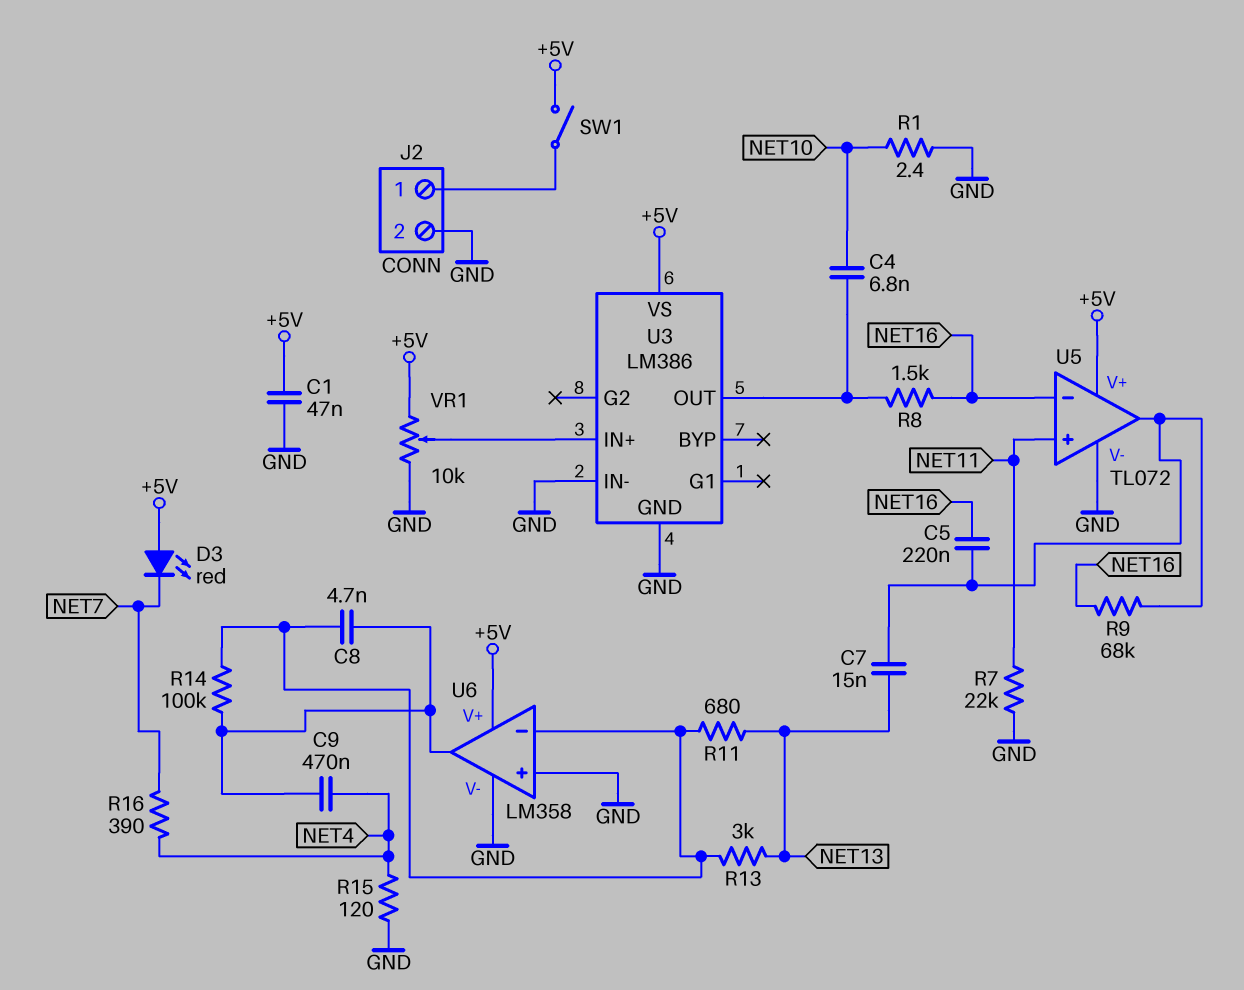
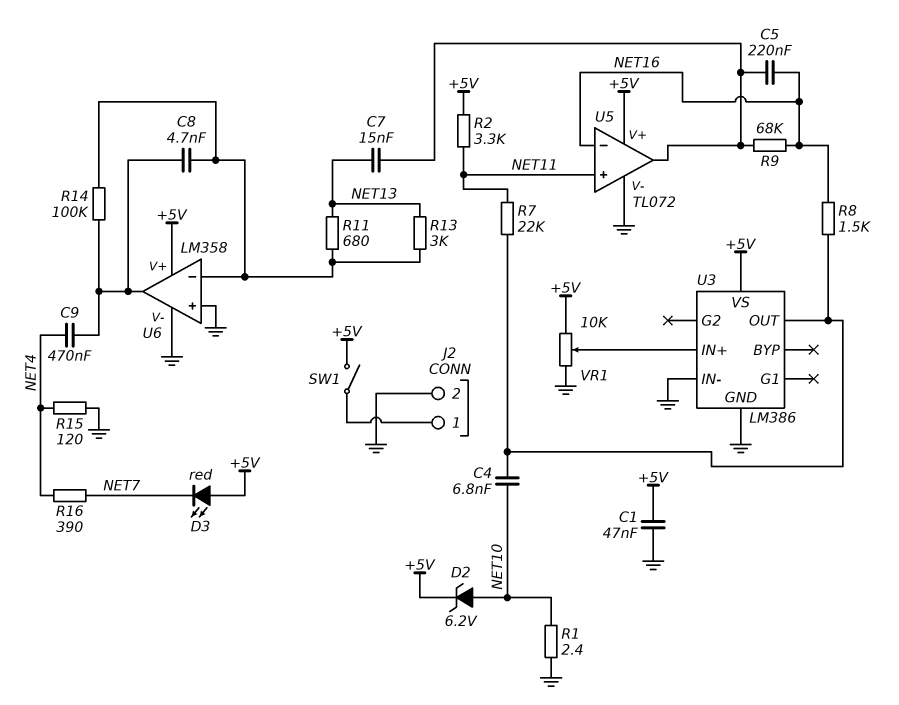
D2: none -> zener 6.2V (A NET10, K +5V)
R2: none -> 3.3k (+5V, NET11)
R7: 22k (GND, NET11) -> 22k (NET11, U3/OUT)

